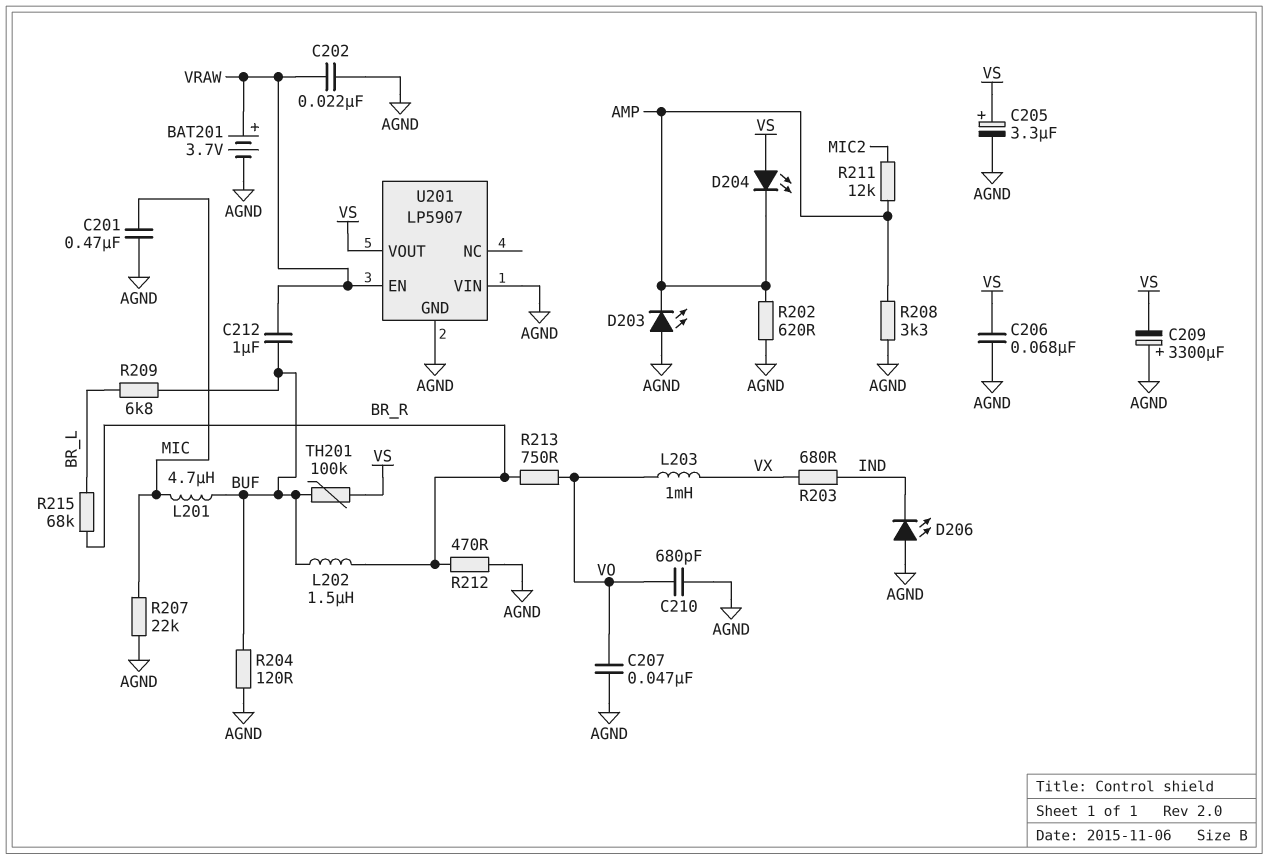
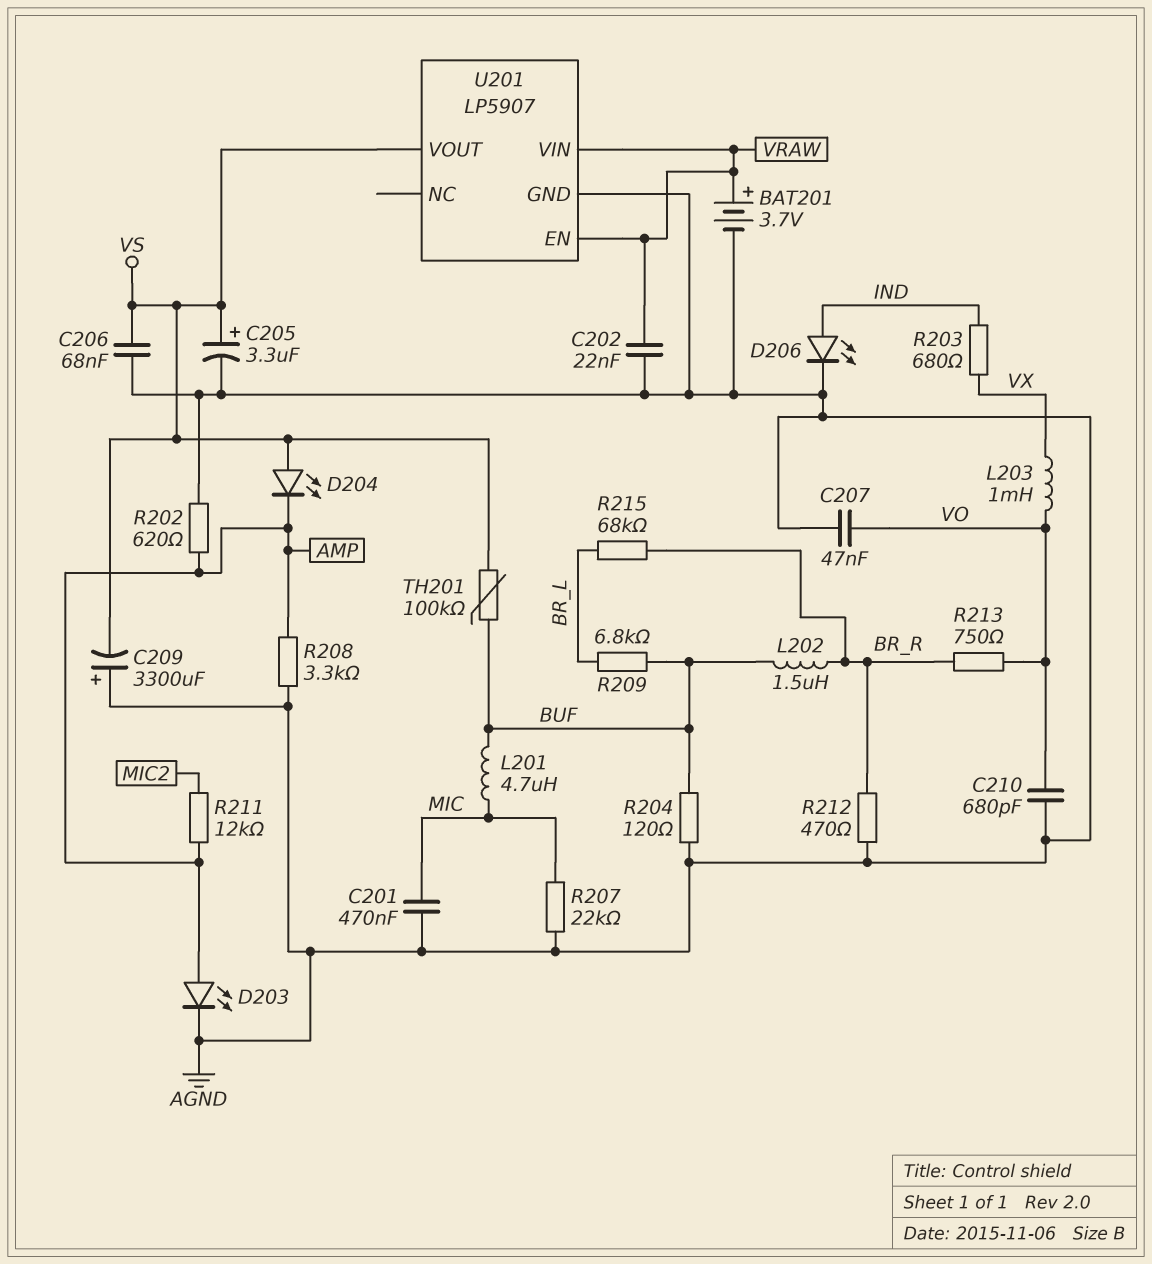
C212: 1uF (BUF, VRAW) -> none
D203: LED (A AGND, K AMP) -> LED (A AMP, K AGND)
D206: LED (A AGND, K IND) -> LED (A IND, K AGND)
U201 pin VIN: AGND -> VRAW

